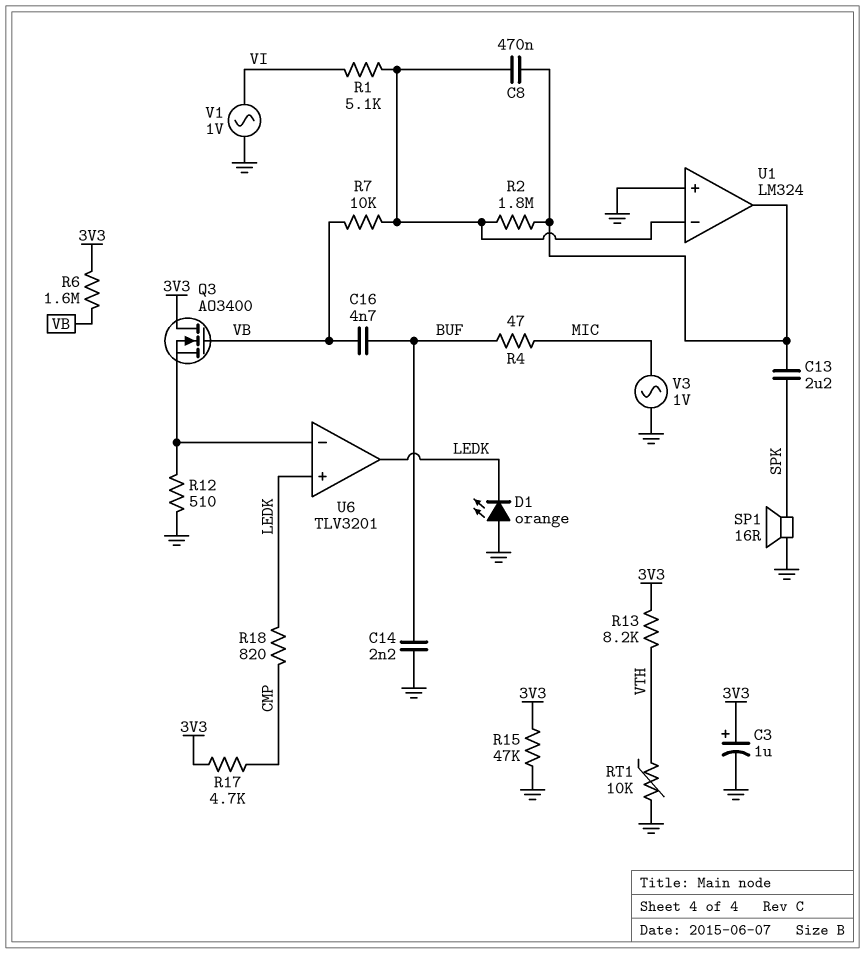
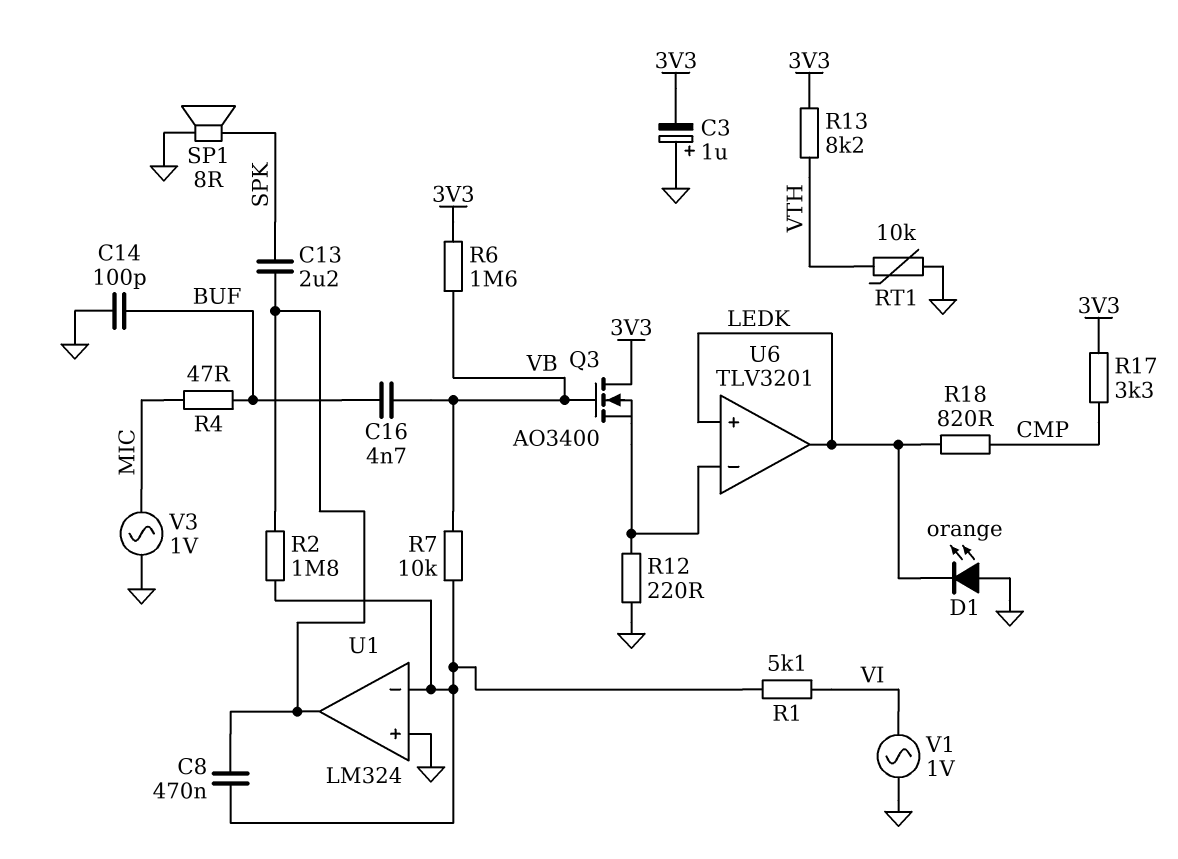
C3: 1uF (plus 3V3, minus GND) -> 1uF (plus GND, minus 3V3)
C14: 2.2nF (BUF, GND) -> 100pF (BUF, GND)
R12: 510 (GND, U6/in-) -> 220 (GND, U6/in-)
R15: 47k (3V3, GND) -> none
R17: 4.7k (3V3, CMP) -> 3.3k (3V3, CMP)
SP1: speaker 16R (GND, SPK) -> speaker 8R (GND, SPK)

